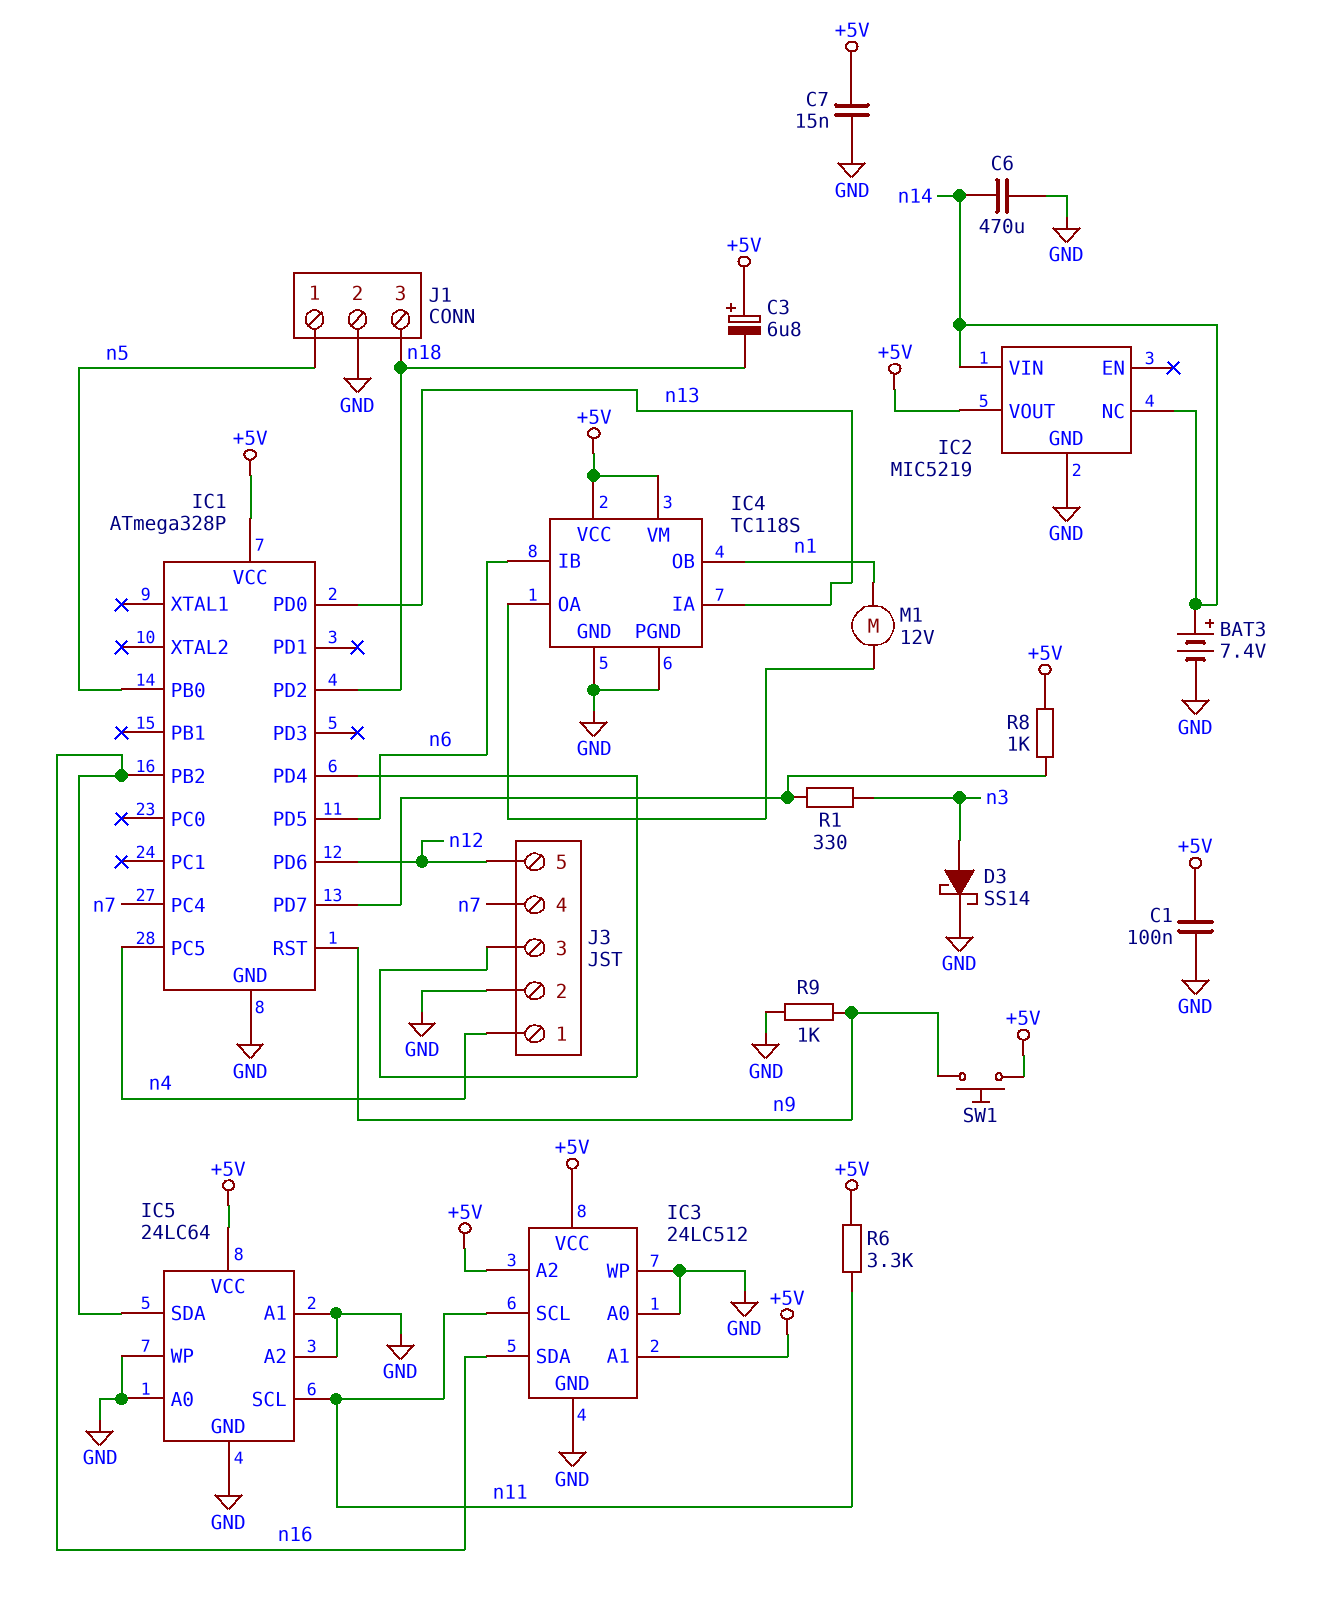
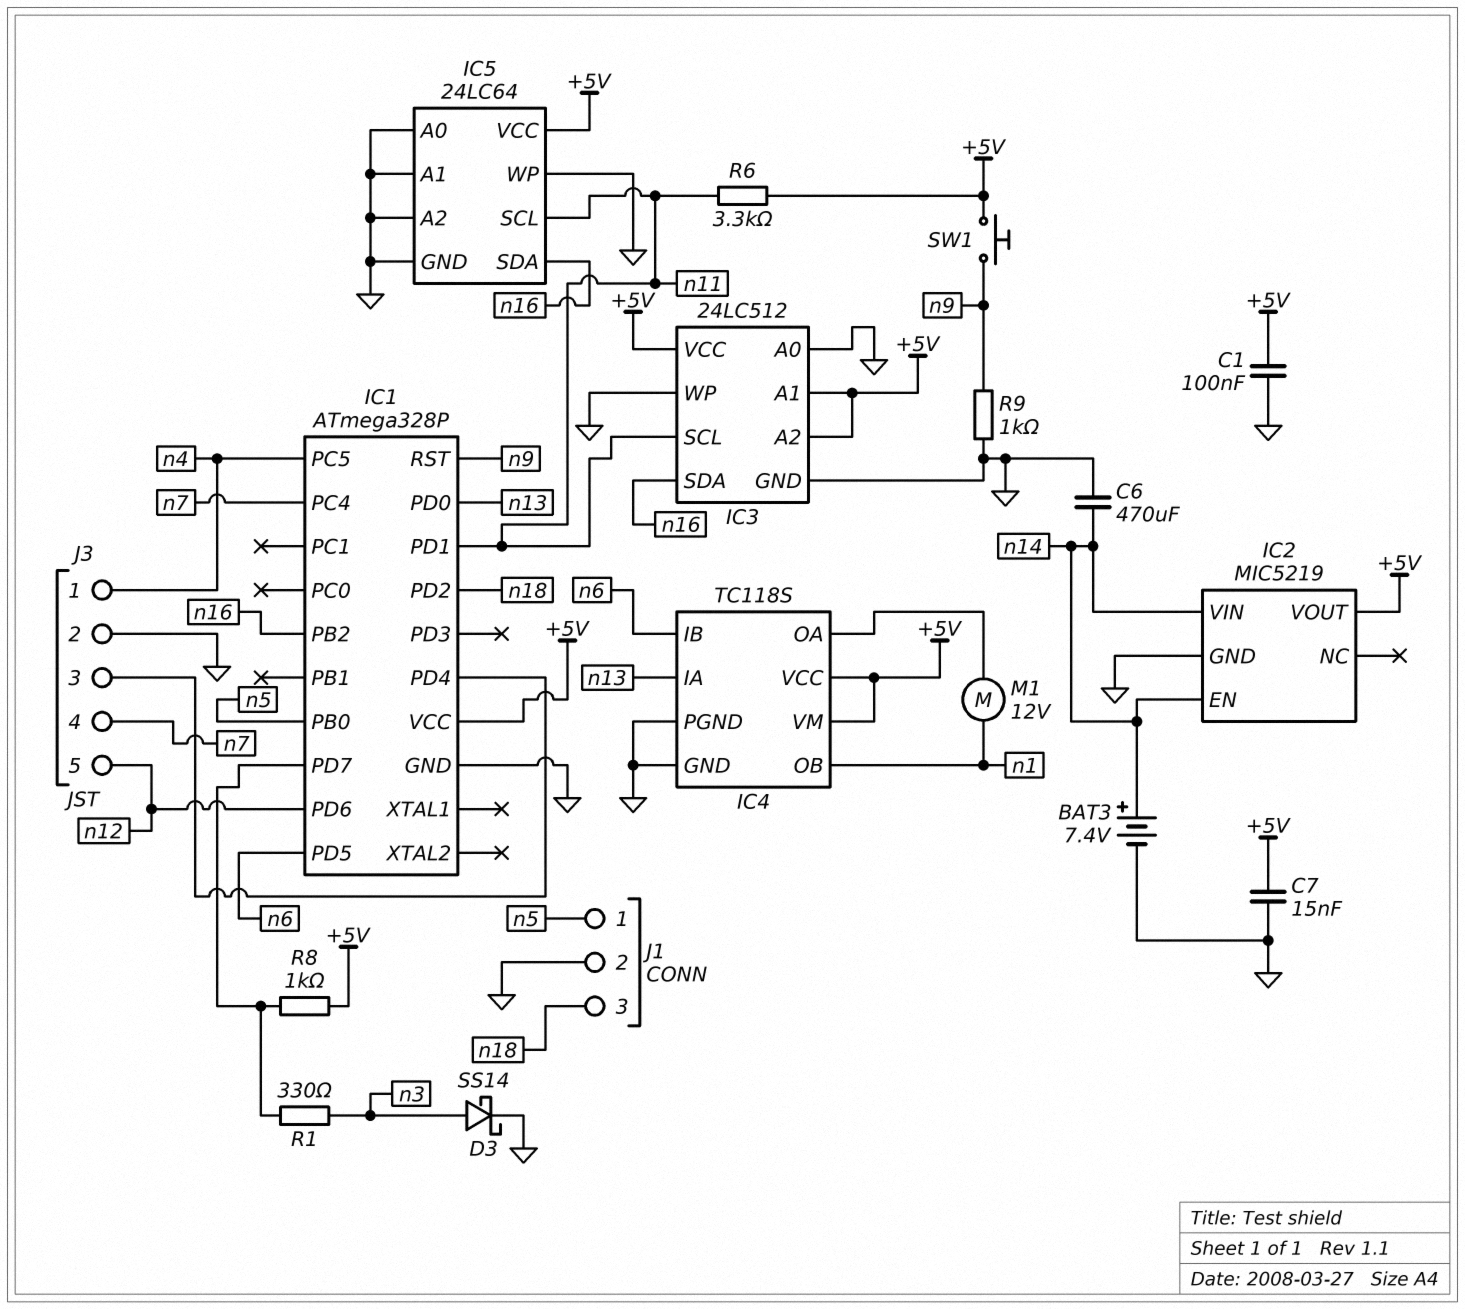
C3: 6.8uF (plus +5V, minus n18) -> none
IC1 pin PD1: none -> n11
IC2 pin EN: none -> n14
IC2 pin NC: n14 -> none

